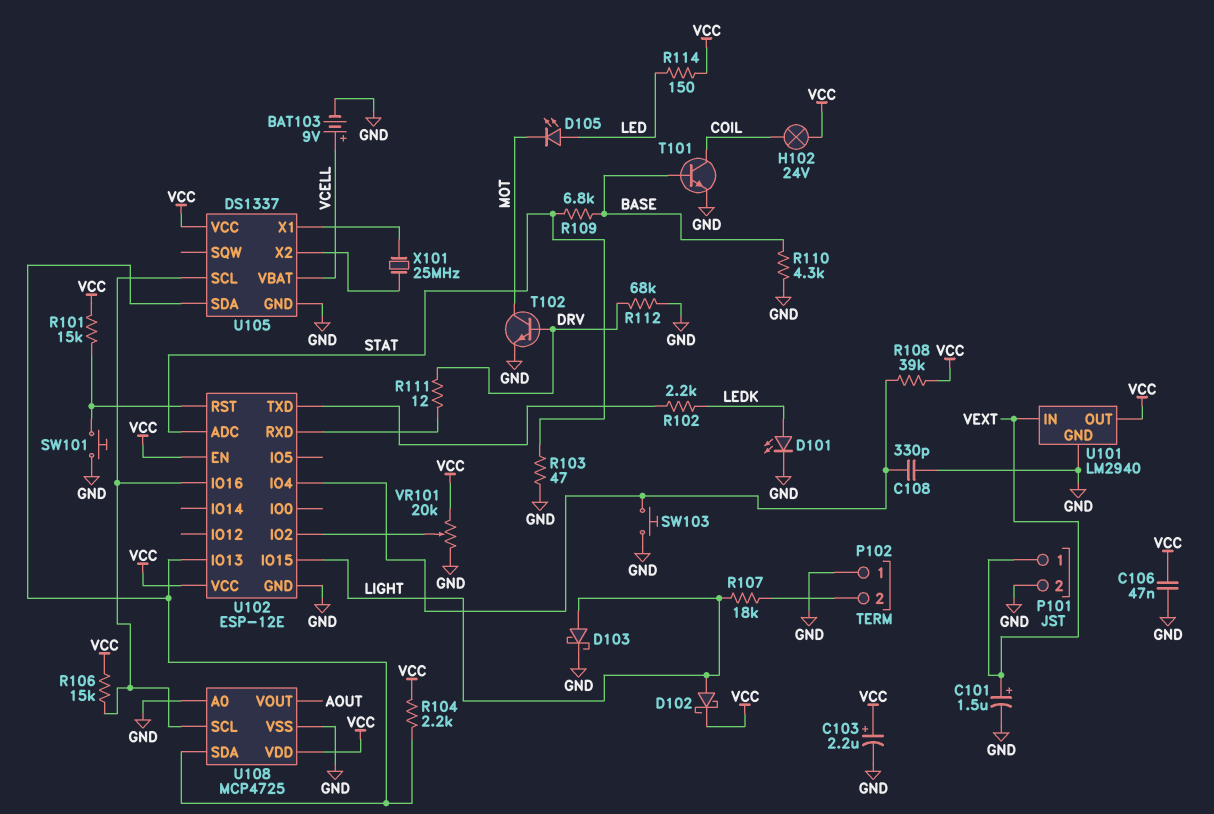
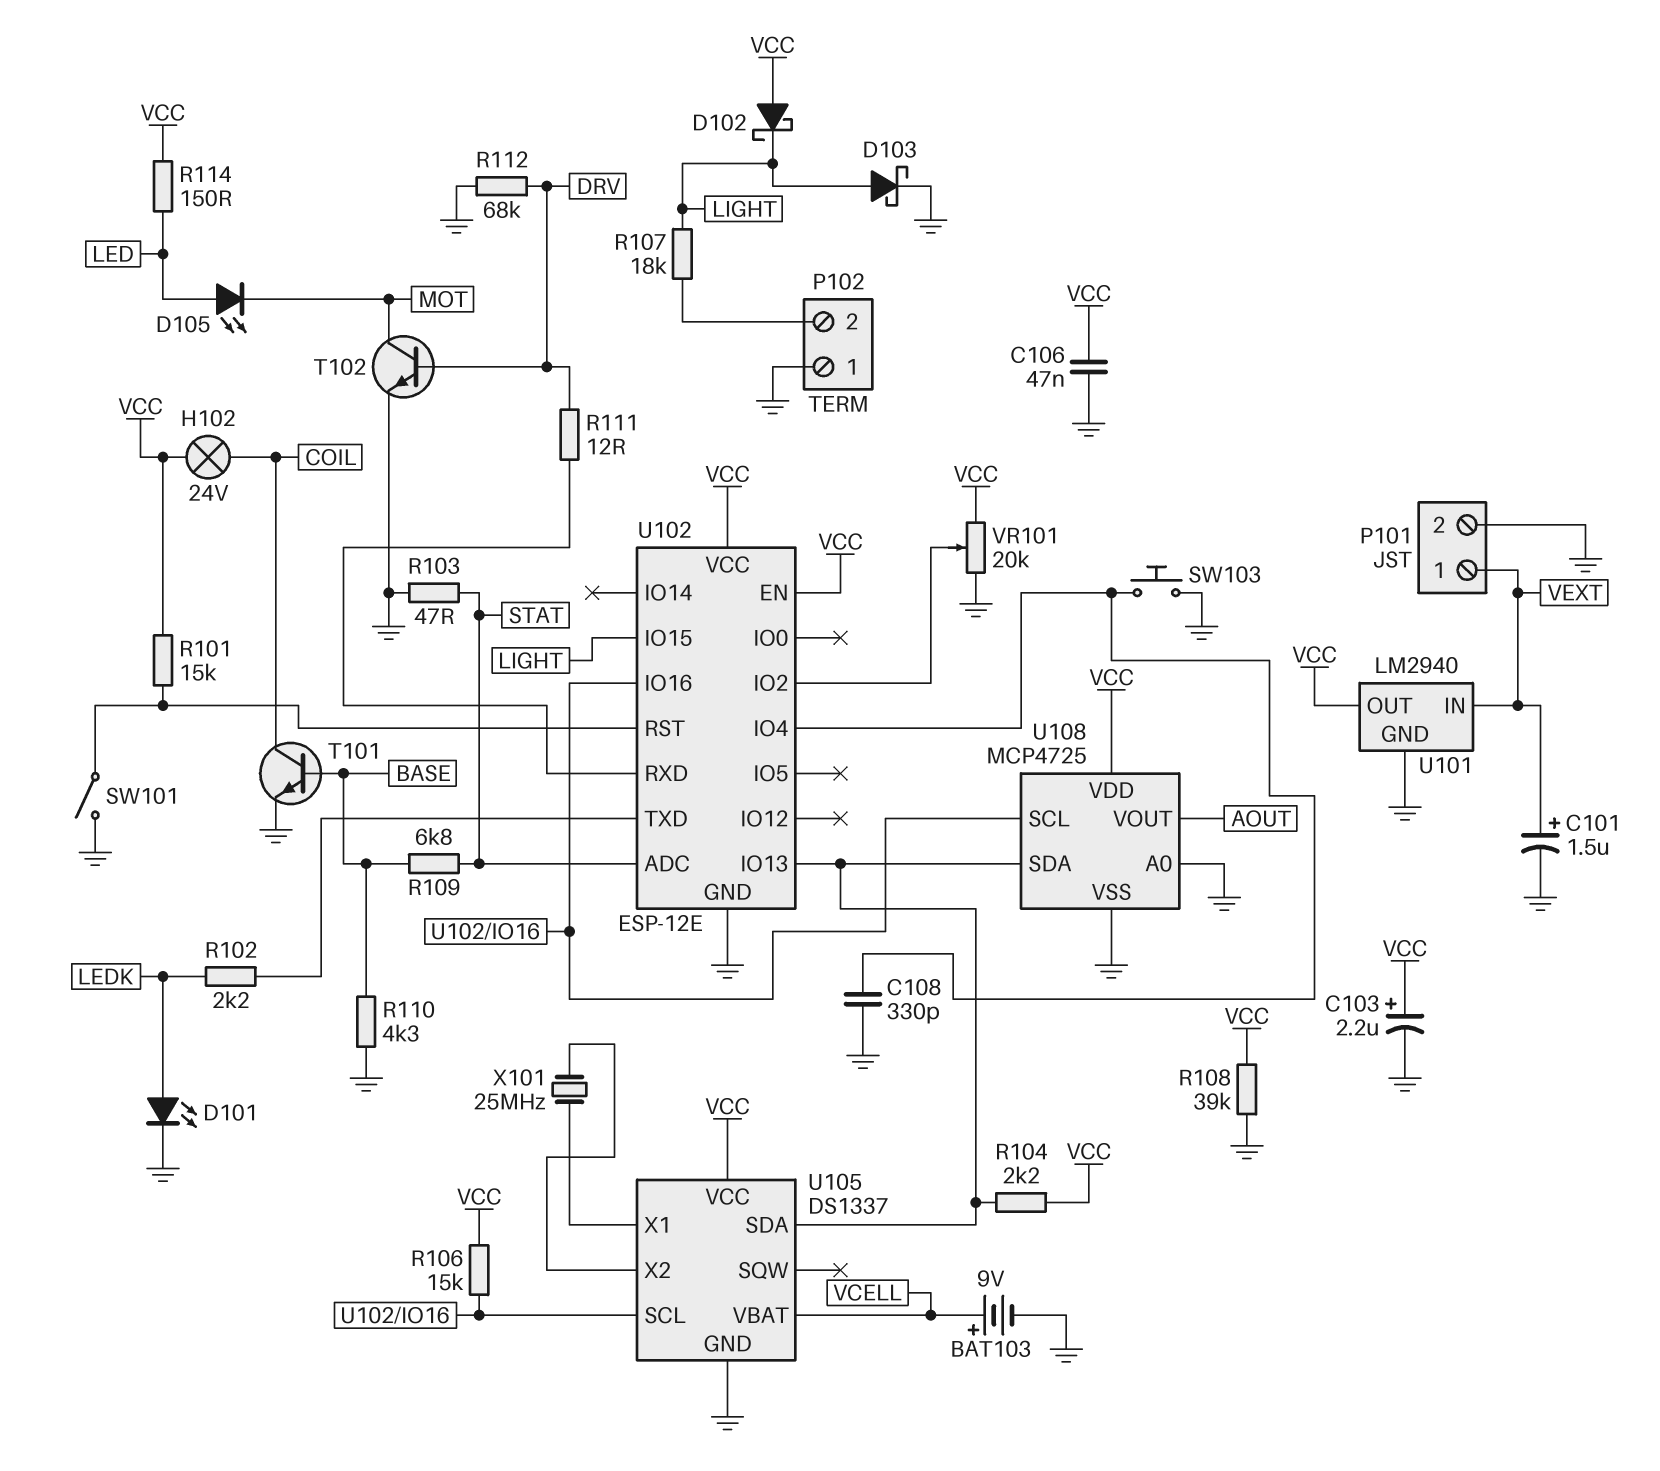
D102: schottky (A LIGHT, K VCC) -> schottky (A VCC, K LIGHT)
R108: 39k (U102/IO4, VCC) -> 39k (GND, VCC)
SW101: button (GND, U102/RST) -> switch (GND, U102/RST)

